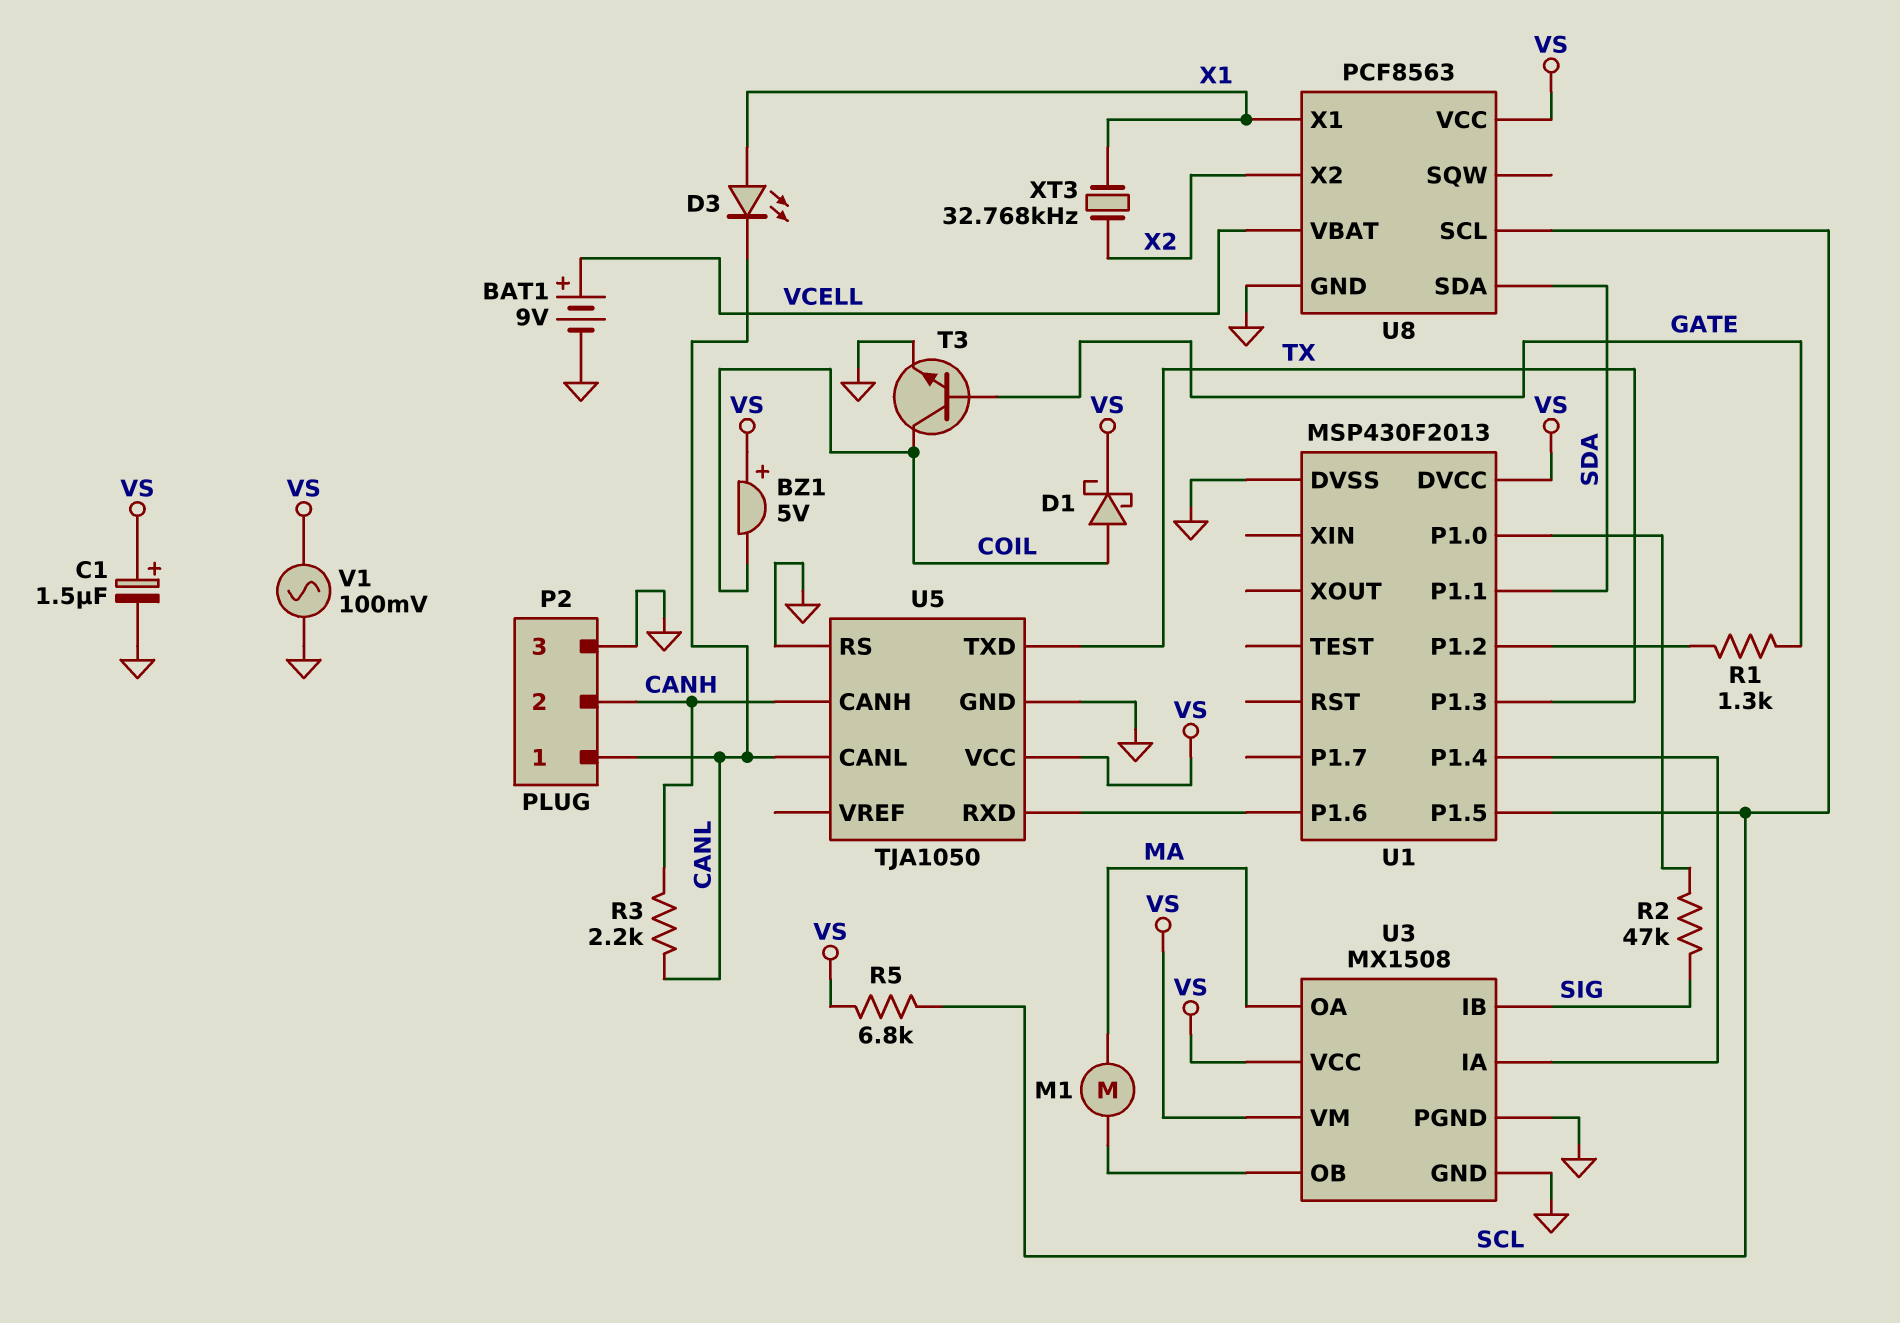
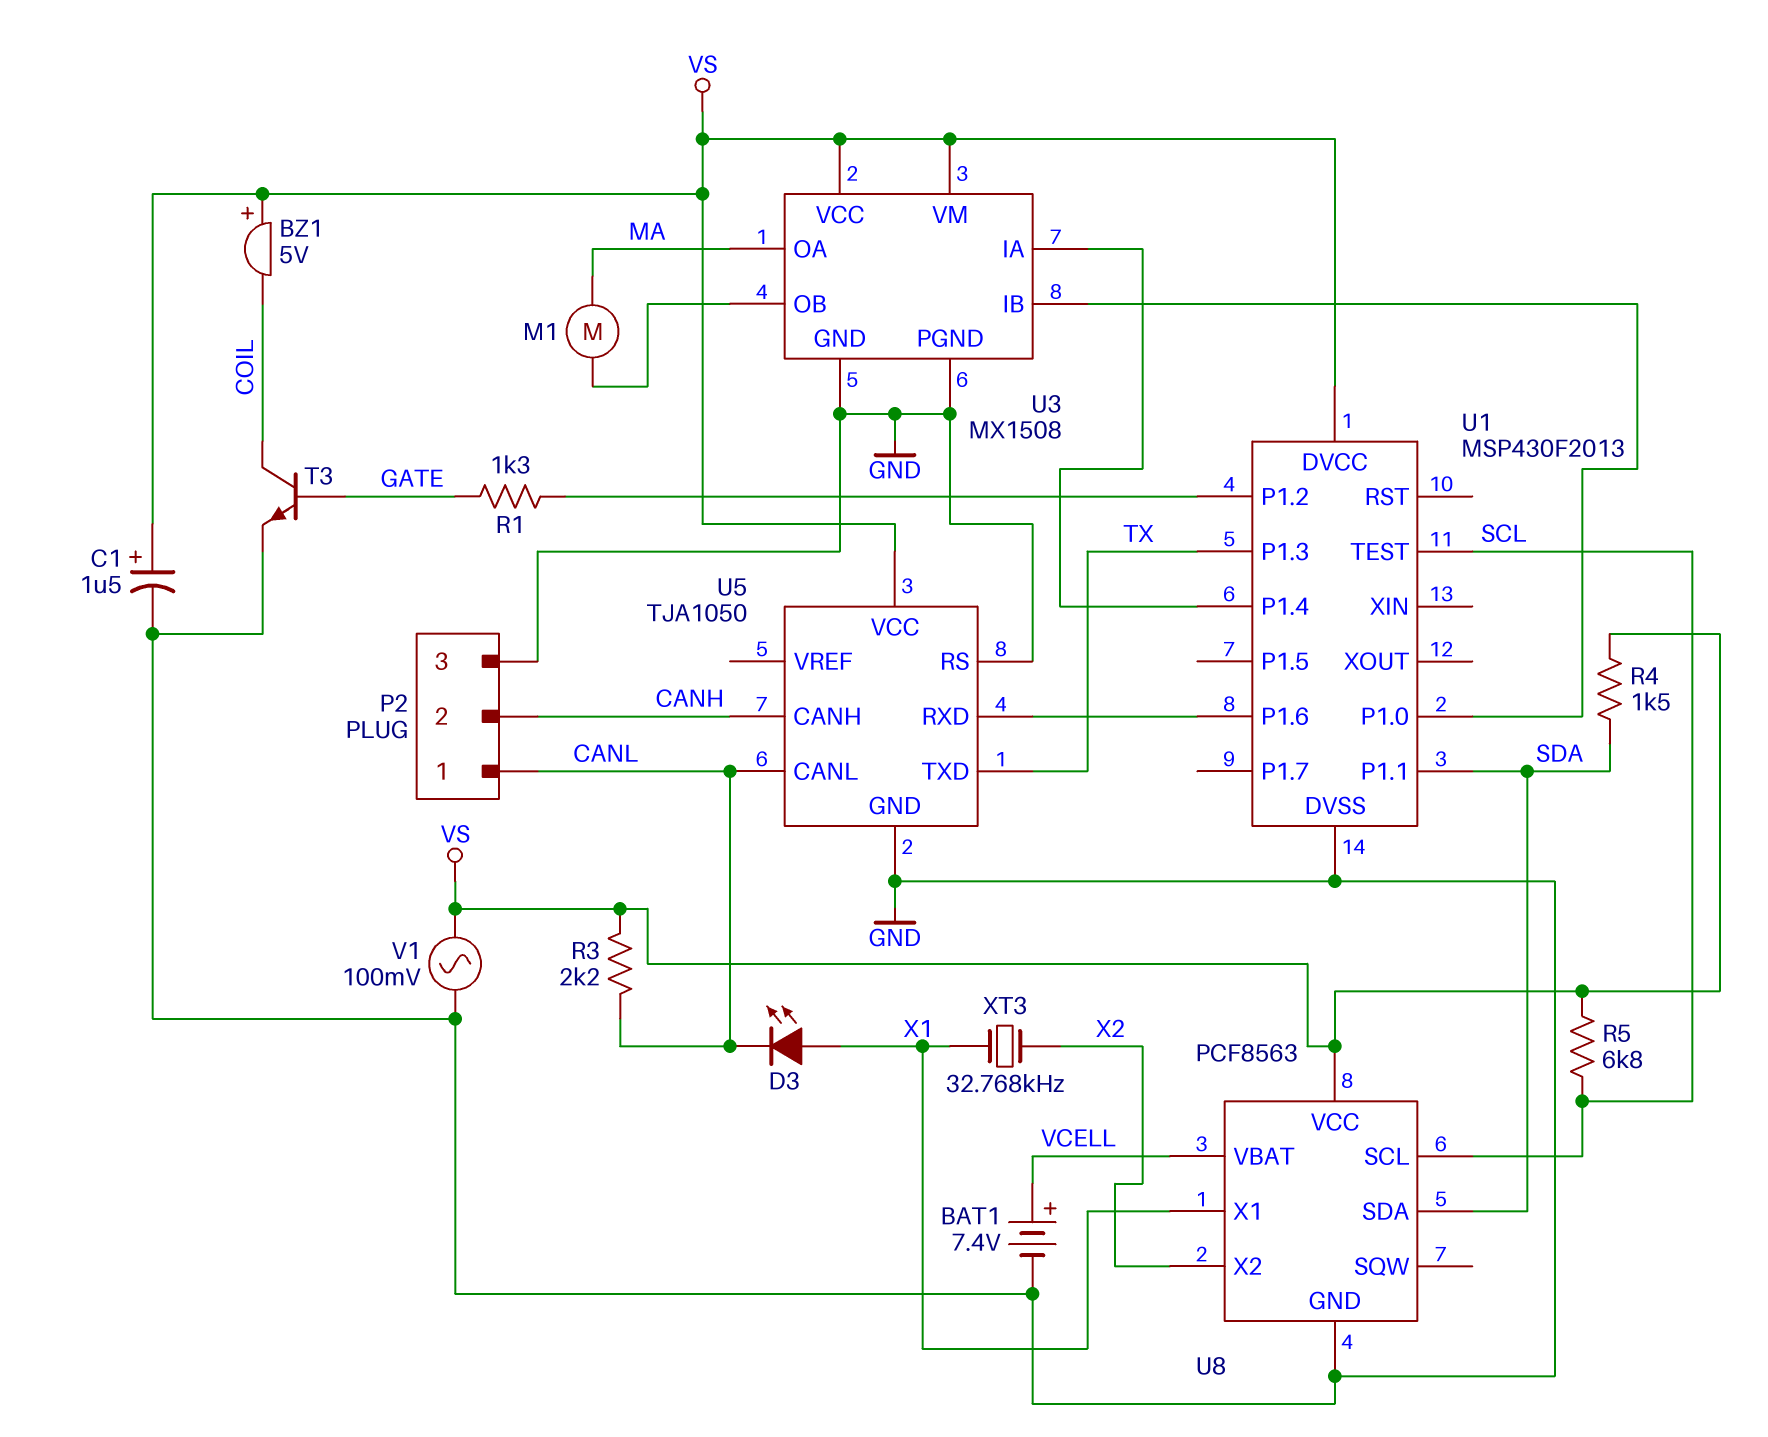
BAT1: 9V (plus VCELL, minus GND) -> 7.4V (plus VCELL, minus GND)
D1: schottky (A COIL, K VS) -> none
R2: 47k (SIG, U1/P1.0) -> none
R3: 2.2k (CANH, CANL) -> 2.2k (CANL, VS)
R4: none -> 1.5k (SDA, VS)
U1 pin P1.5: SCL -> none
U1 pin TEST: none -> SCL
U3 pin IB: SIG -> U1/P1.0

